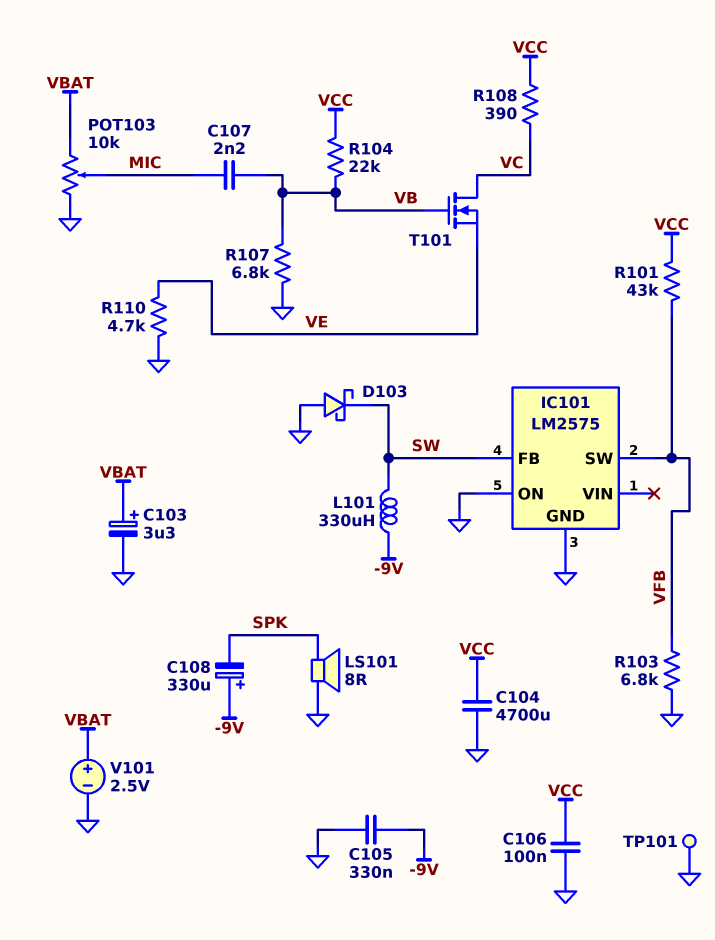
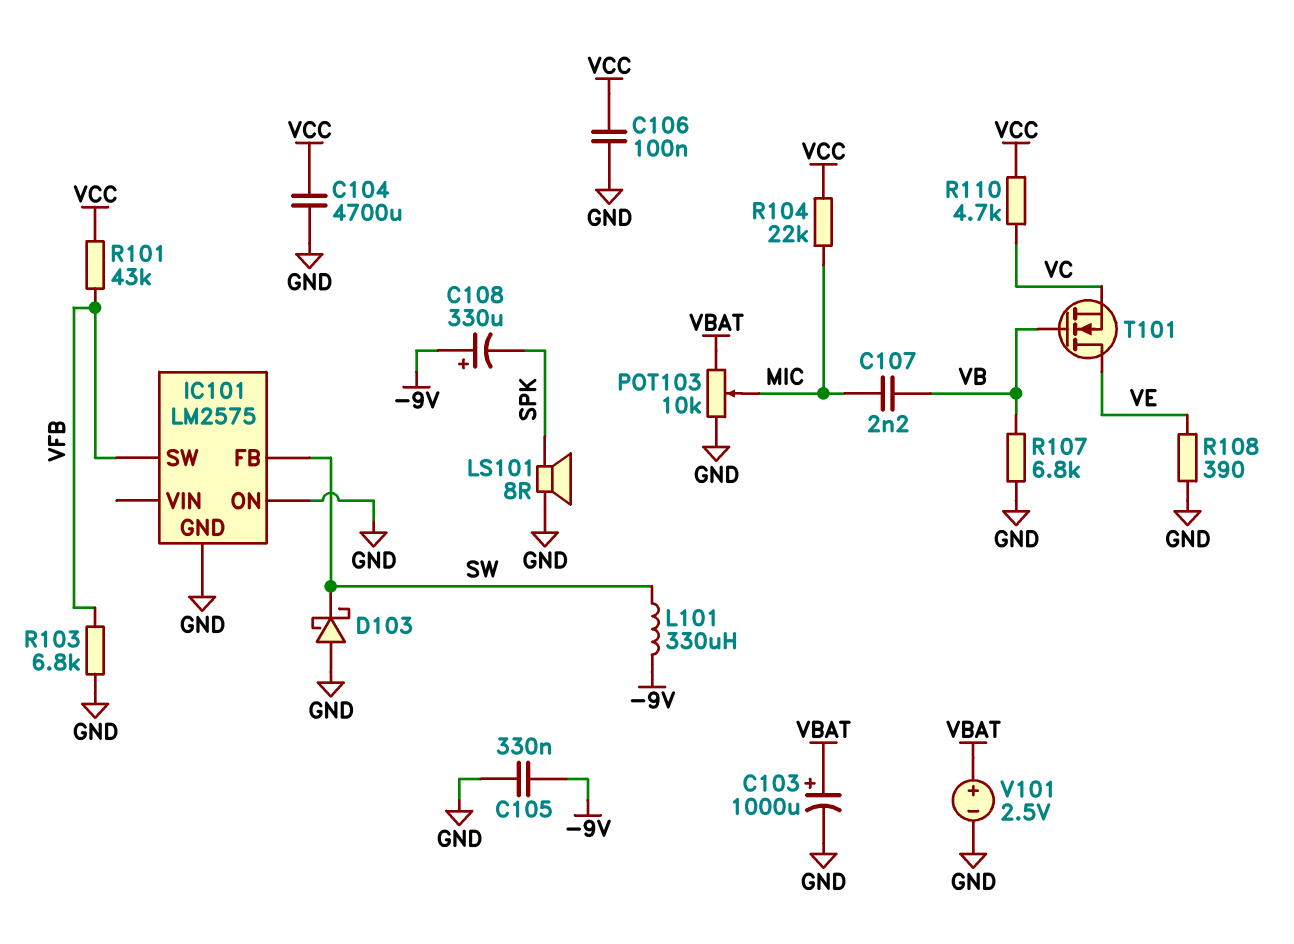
C103: 3.3uF (plus VBAT, minus GND) -> 1000uF (plus VBAT, minus GND)
R104: 22k (VB, VCC) -> 22k (MIC, VCC)
R108: 390 (VC, VCC) -> 390 (GND, VE)
R110: 4.7k (GND, VE) -> 4.7k (VC, VCC)
T101: NMOS (G VB, D VC, S VE) -> NMOS (G VB, D VE, S VC)
TP101: test point (GND) -> none

